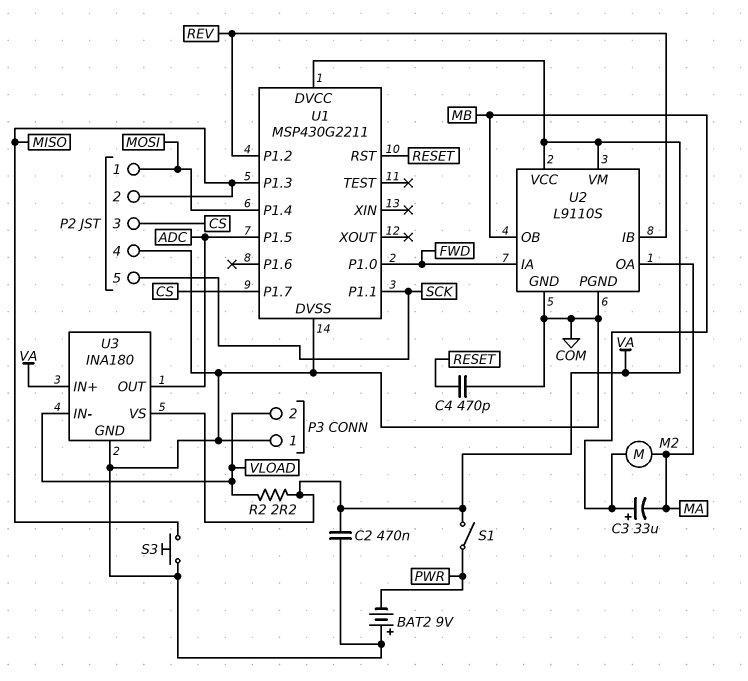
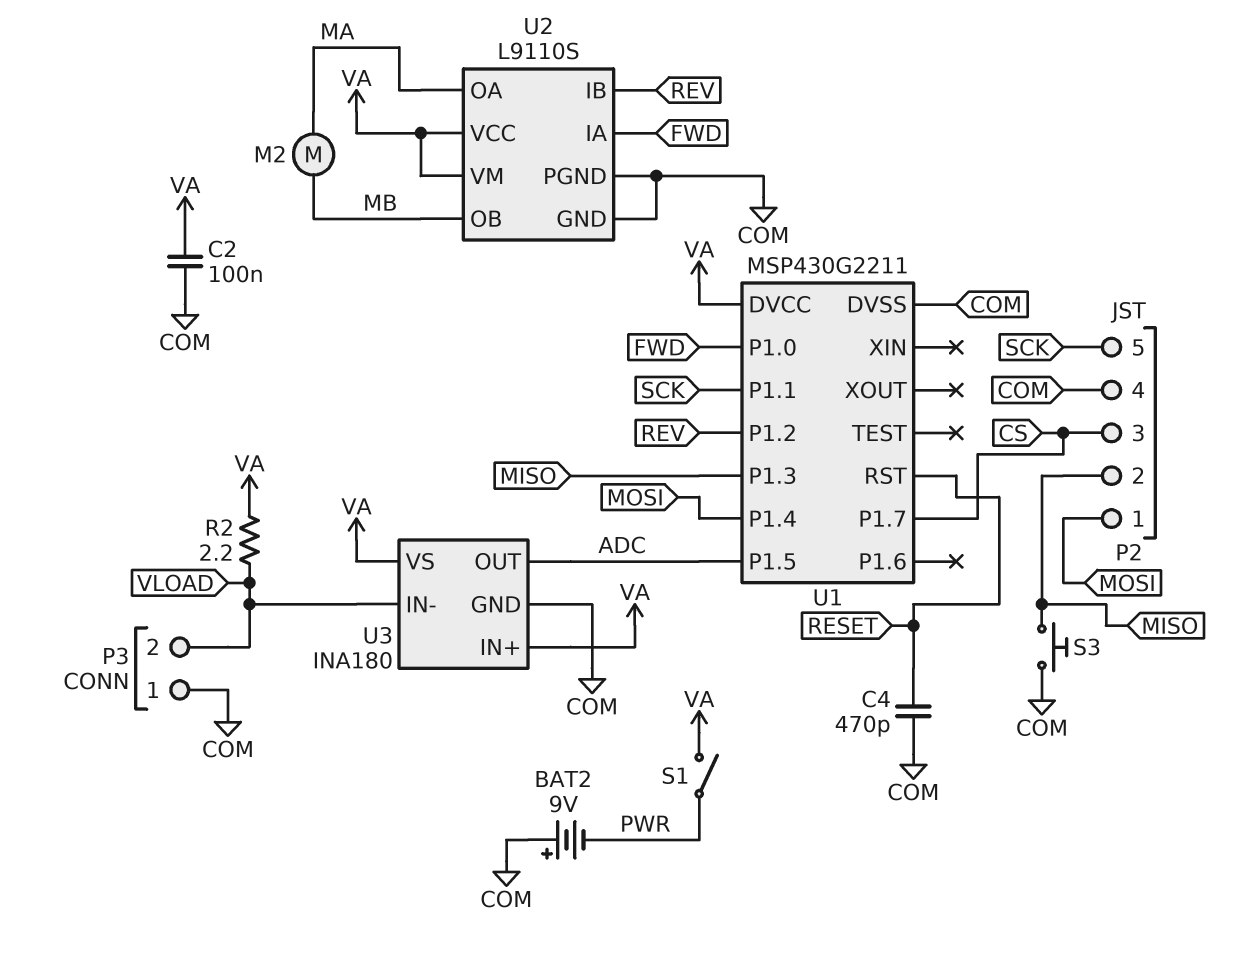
C2: 470nF (COM, VA) -> 100nF (COM, VA)
C3: 33uF (plus MB, minus MA) -> none

